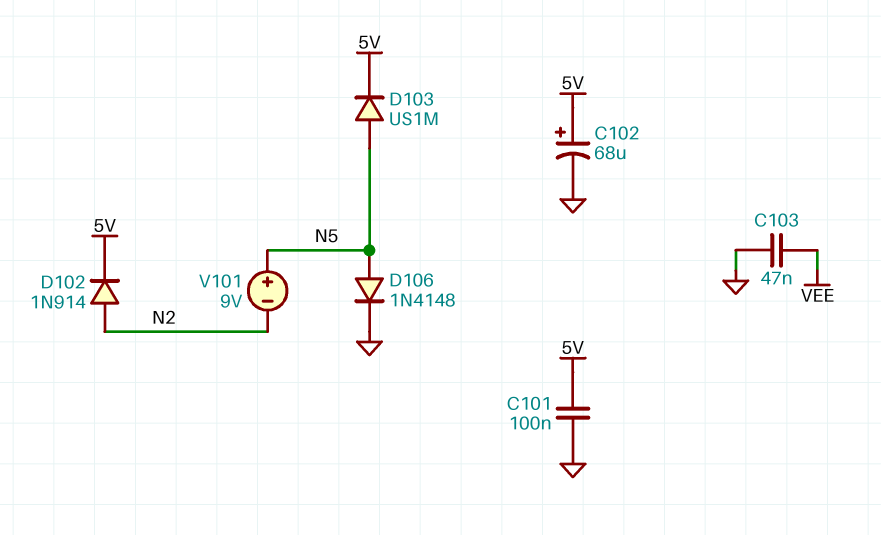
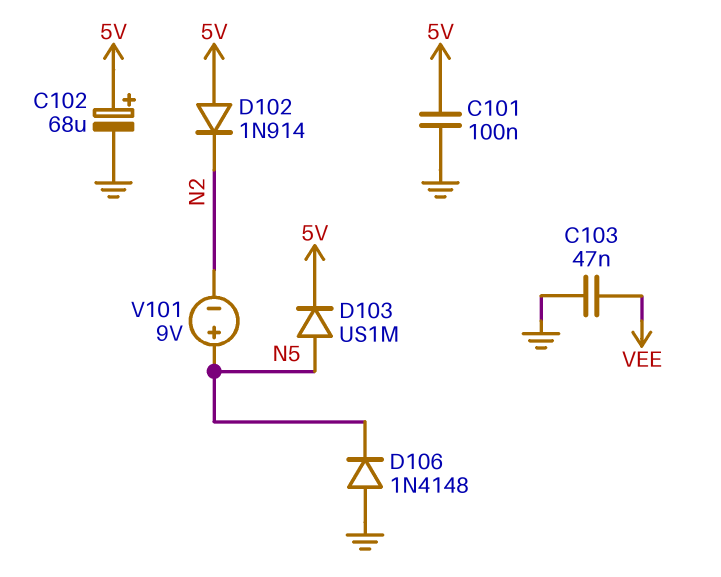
D102: diode 1N914 (A N2, K 5V) -> diode 1N914 (A 5V, K N2)
D106: diode 1N4148 (A N5, K GND) -> diode 1N4148 (A GND, K N5)

